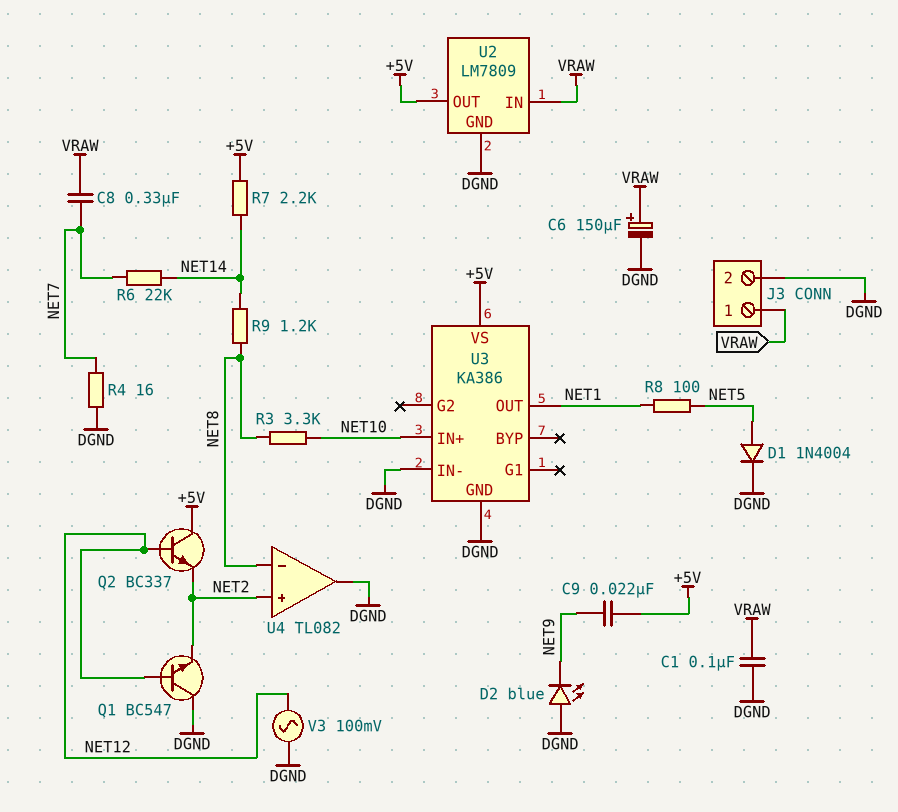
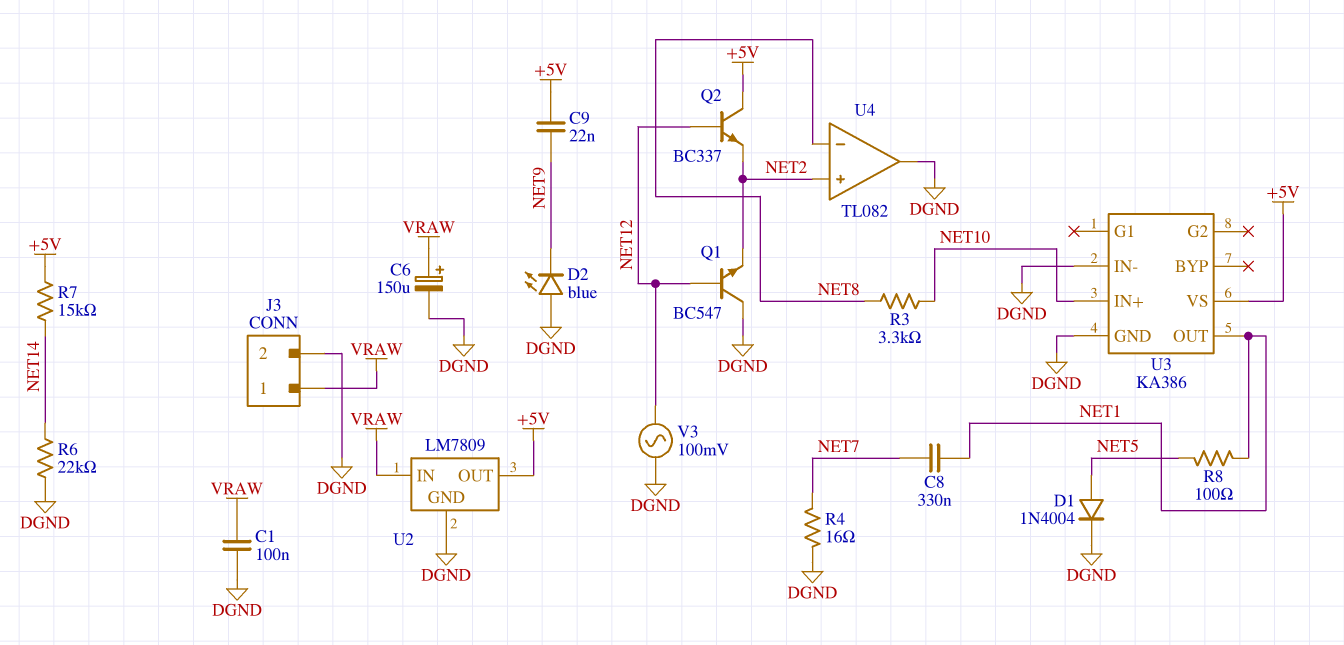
C8: 330nF (NET7, VRAW) -> 330nF (NET1, NET7)
R6: 22k (NET7, NET14) -> 22k (DGND, NET14)
R7: 2.2k (+5V, NET14) -> 15k (+5V, NET14)
R9: 1.2k (NET8, NET14) -> none

